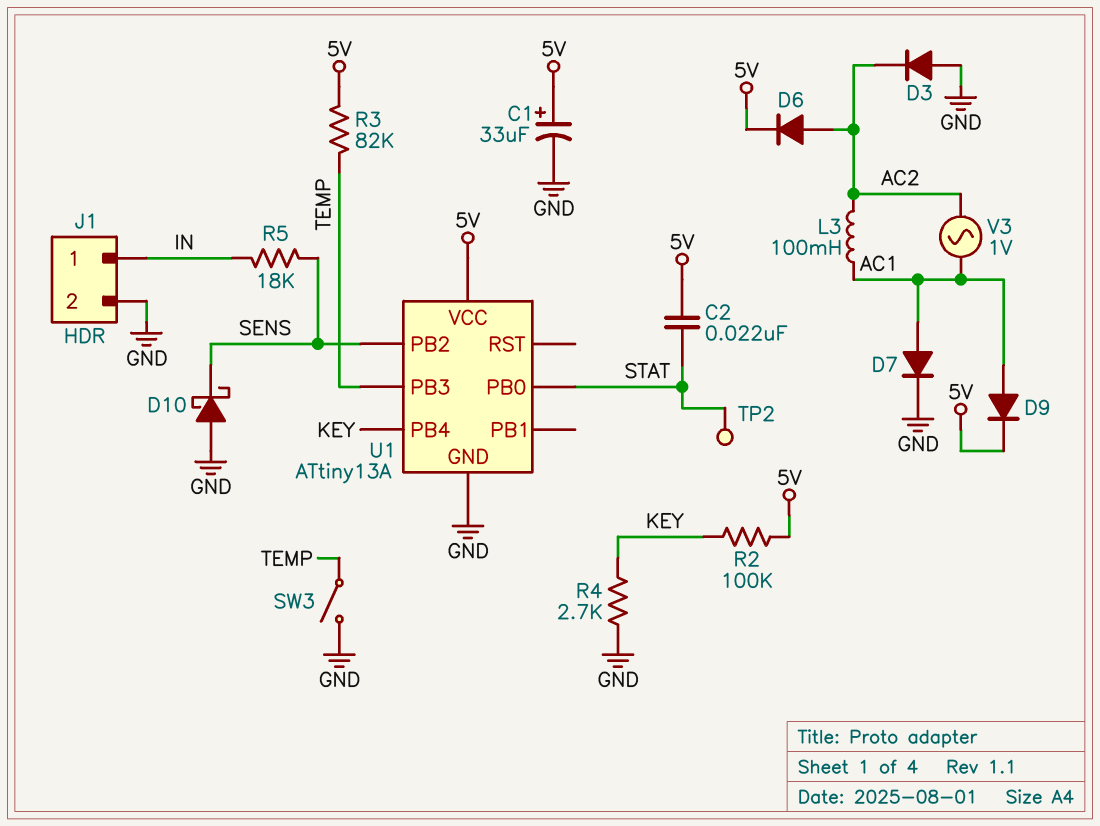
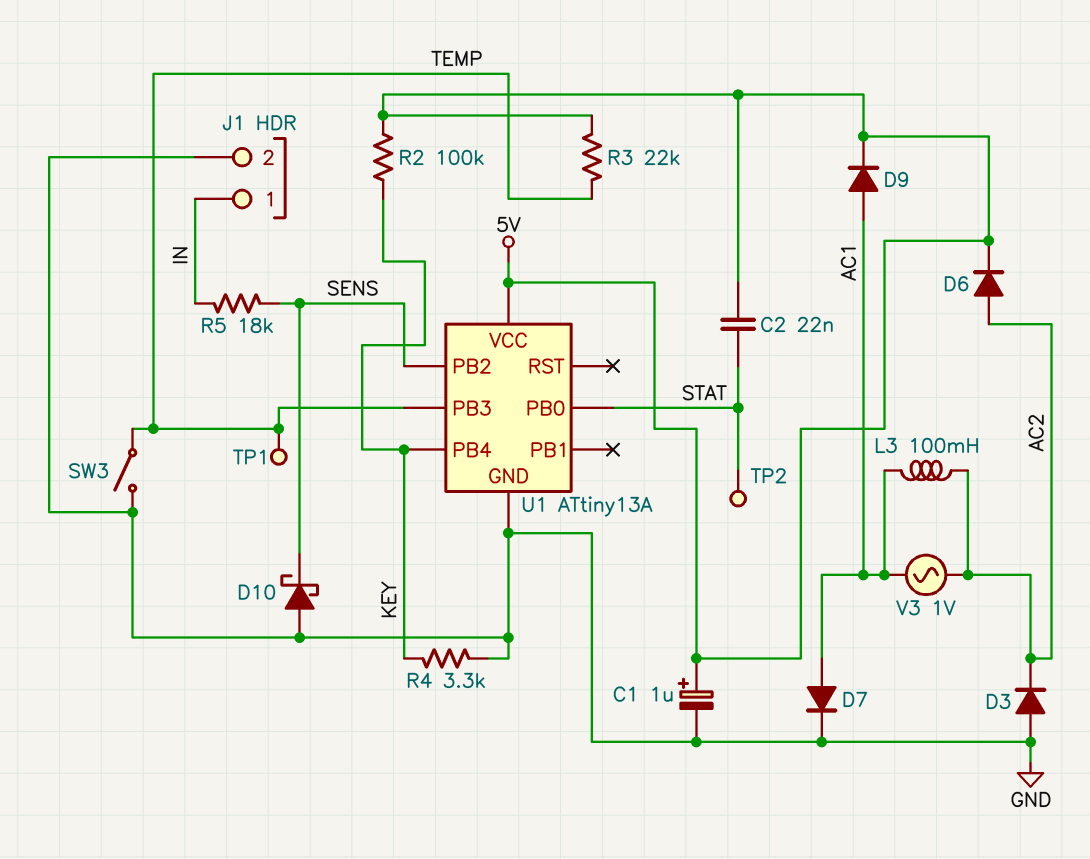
C1: 33uF (plus 5V, minus GND) -> 1uF (plus 5V, minus GND)
R3: 82k (5V, TEMP) -> 22k (5V, TEMP)
R4: 2.7k (GND, KEY) -> 3.3k (GND, KEY)
TP1: none -> test point (TEMP)

